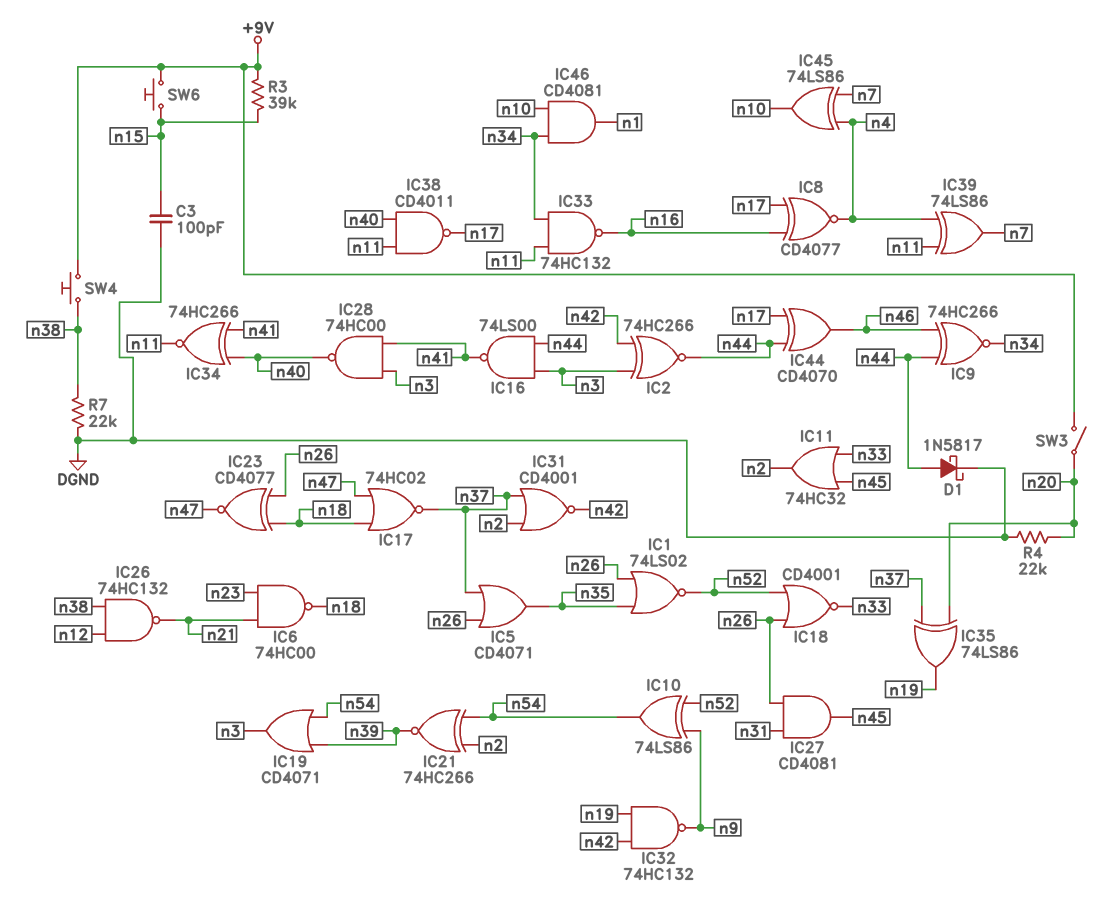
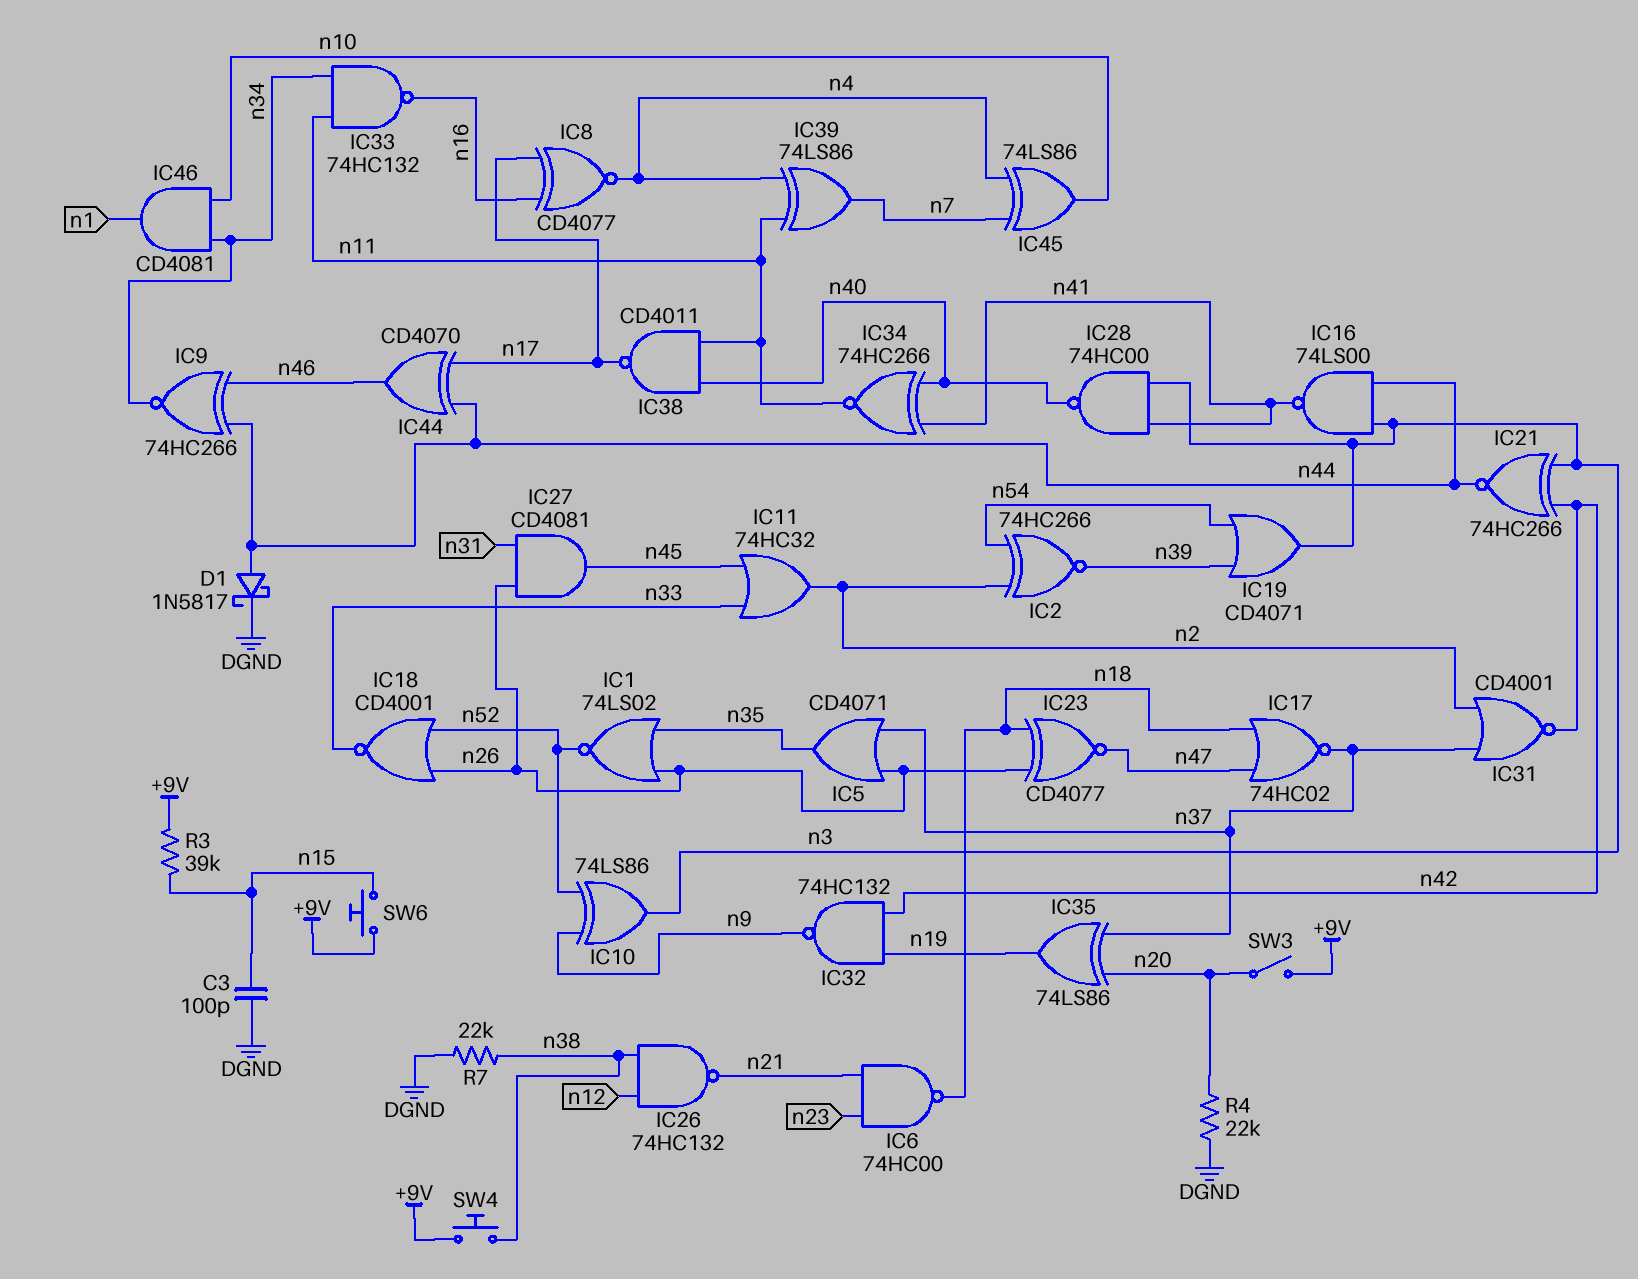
IC2: XNOR 74HC266 (in n3, in n42, out n44) -> XNOR 74HC266 (in n2, in n54, out n39)
IC10: XOR 74LS86 (in n9, in n52, out n54) -> XOR 74LS86 (in n9, in n52, out n3)
IC21: XNOR 74HC266 (in n2, in n54, out n39) -> XNOR 74HC266 (in n3, in n42, out n44)

